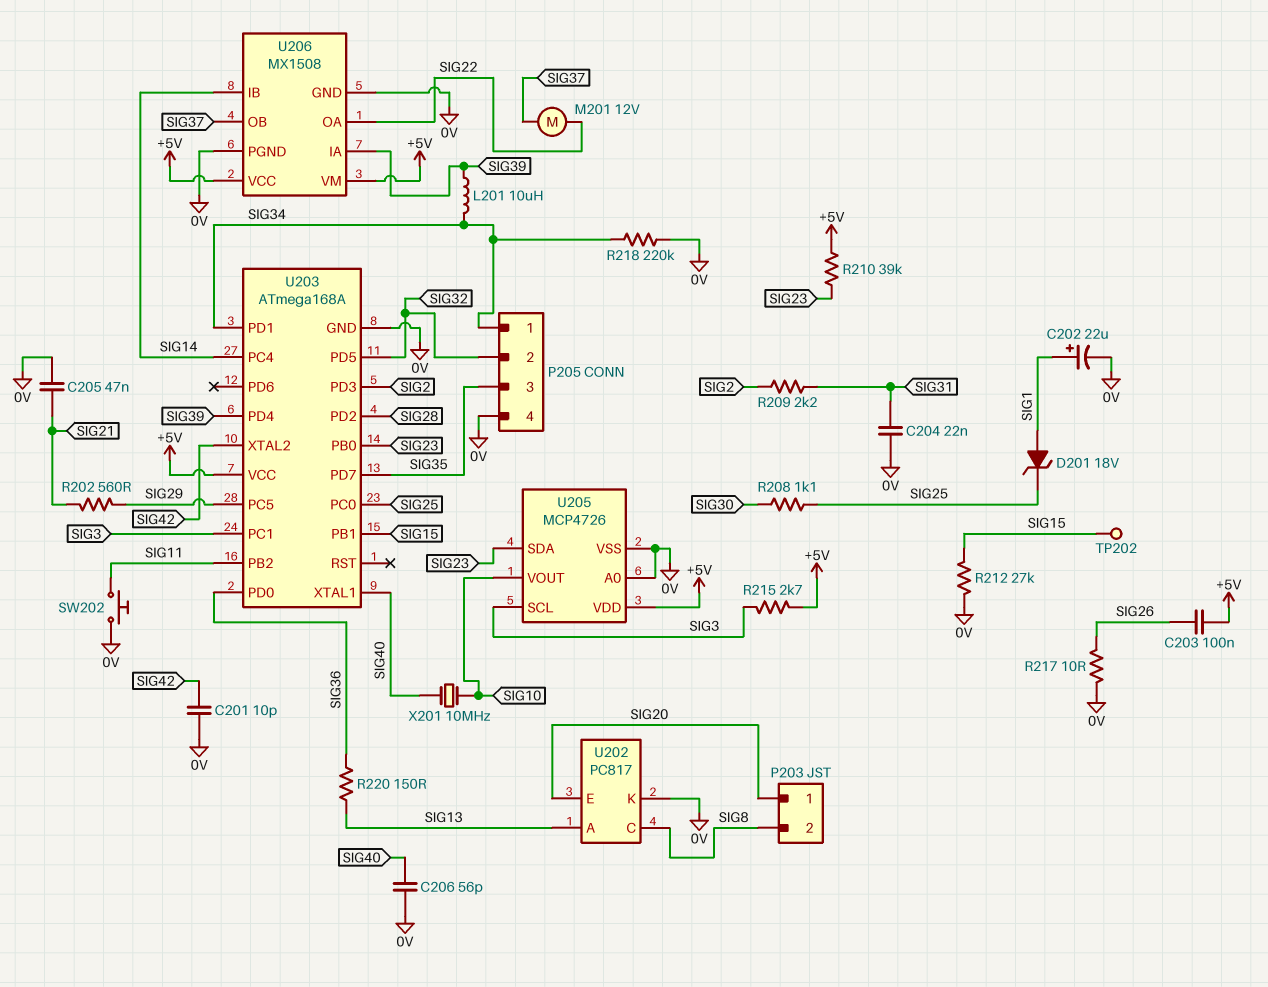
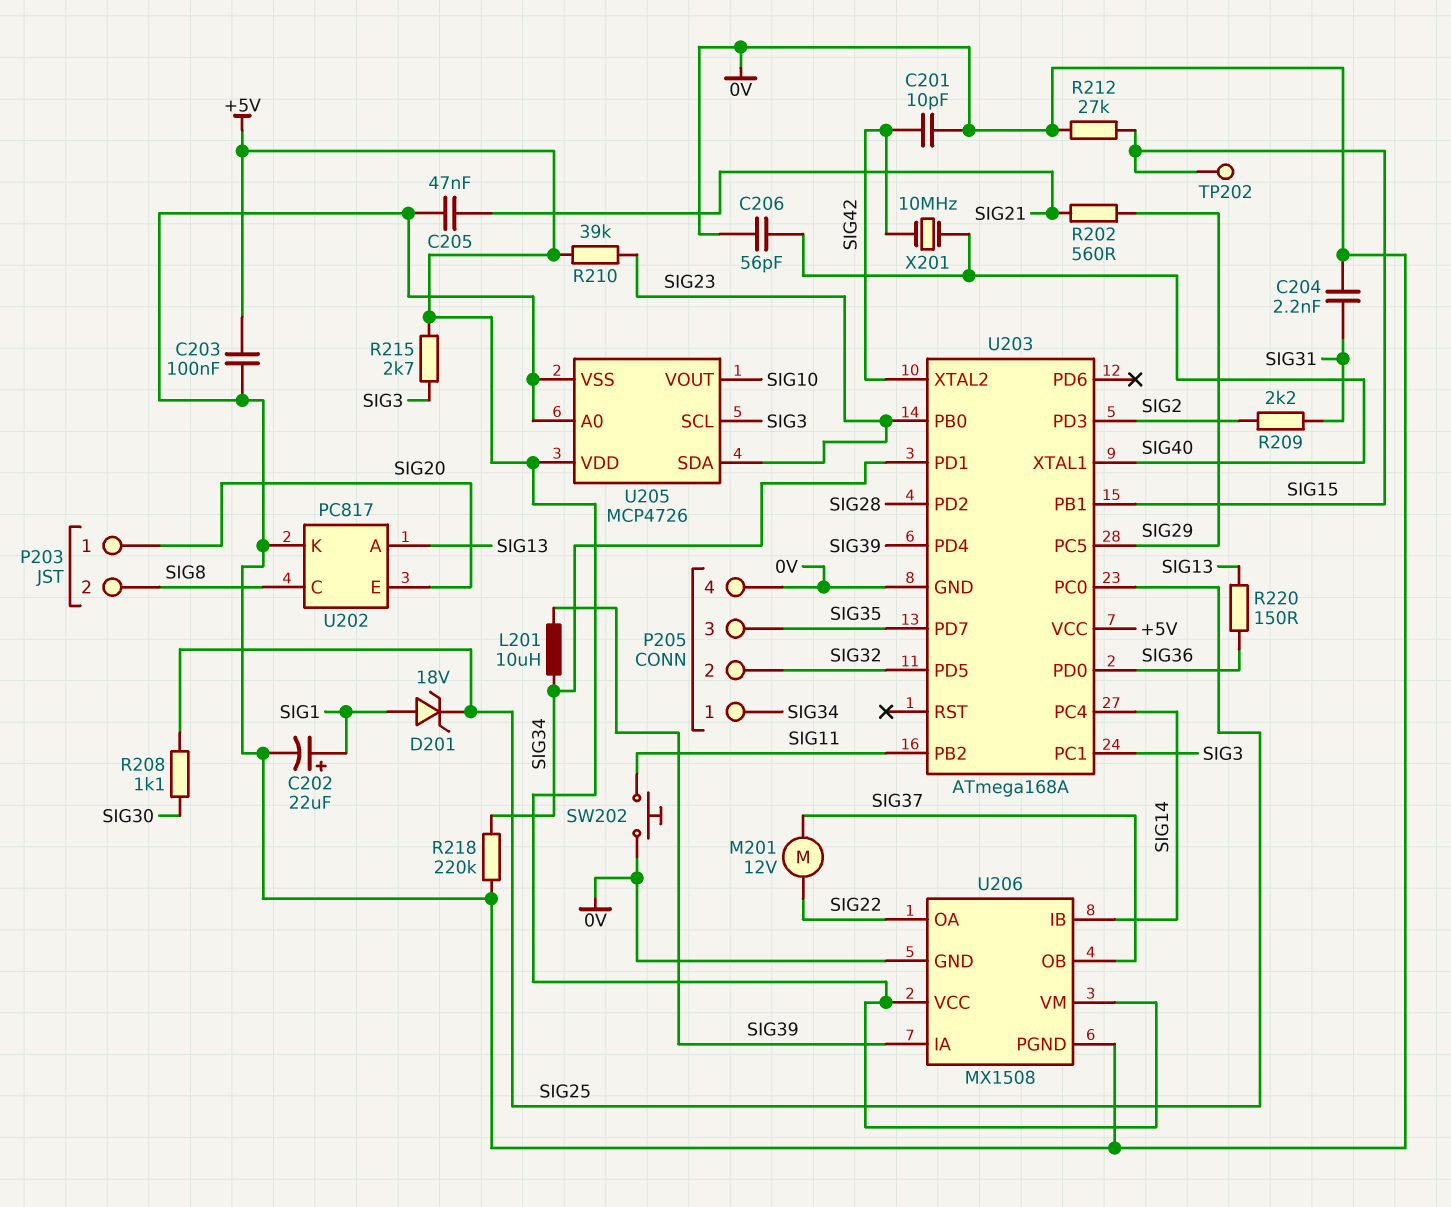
C203: 100nF (+5V, SIG26) -> 100nF (+5V, 0V)
C204: 22nF (0V, SIG31) -> 2.2nF (0V, SIG31)
R217: 10 (0V, SIG26) -> none
X201: 10MHz (SIG10, SIG40) -> 10MHz (SIG40, SIG42)

